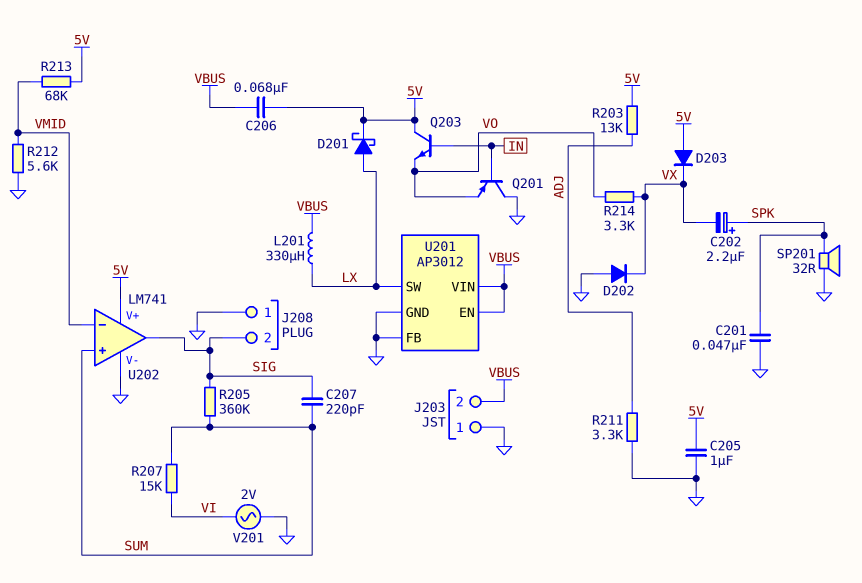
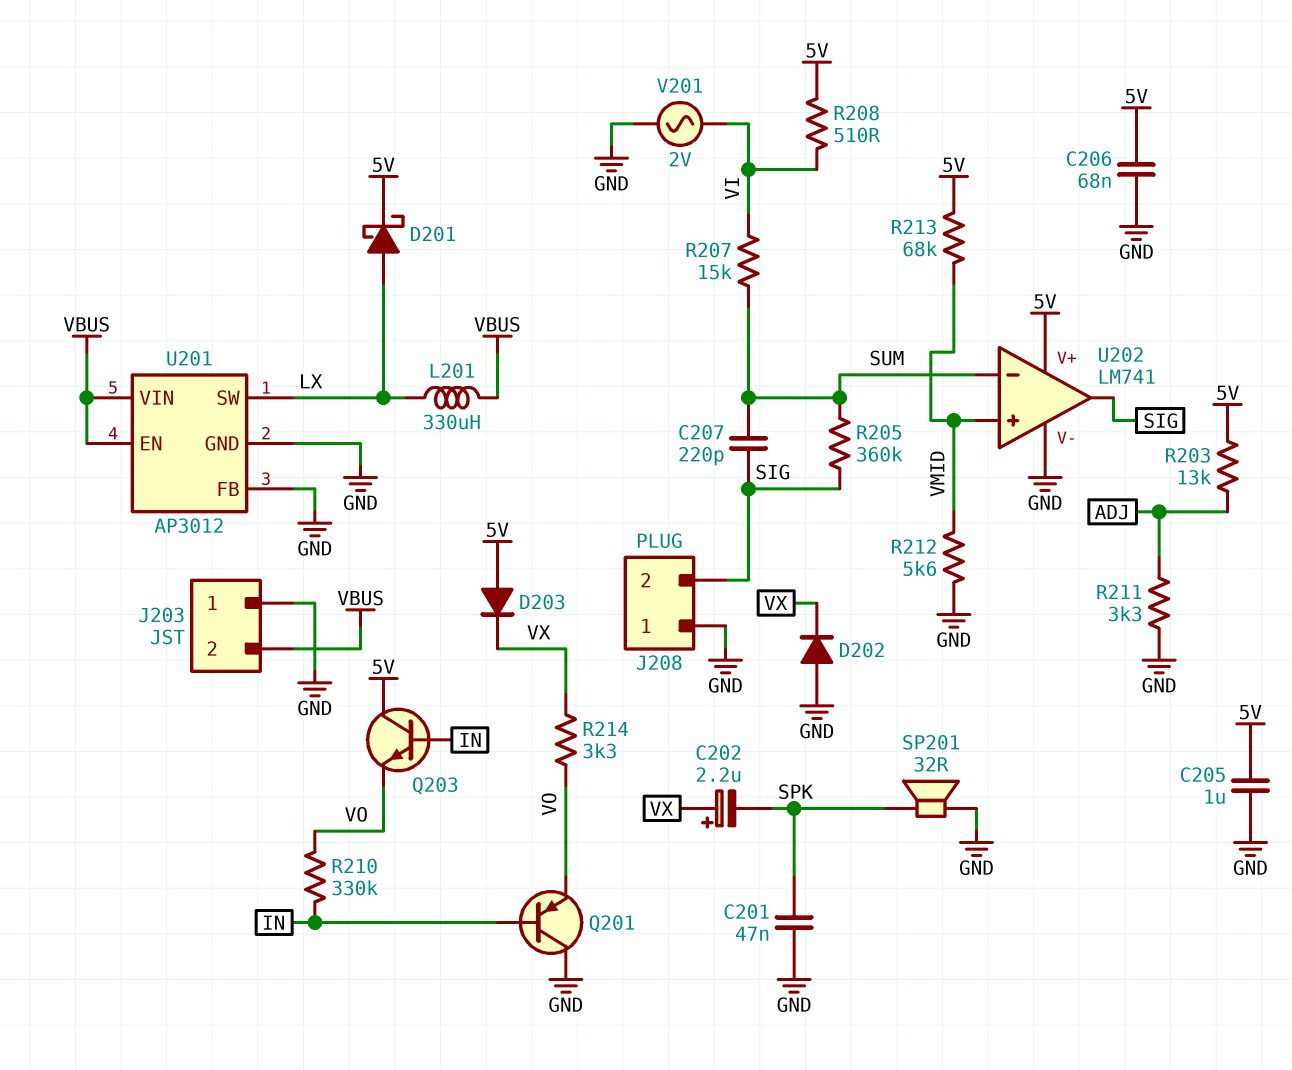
C202: 2.2uF (plus SPK, minus VX) -> 2.2uF (plus VX, minus SPK)
C206: 68nF (5V, VBUS) -> 68nF (5V, GND)
R208: none -> 510 (5V, VI)
R210: none -> 330k (IN, VO)
U202 pin in+: SUM -> VMID
U202 pin in-: VMID -> SUM

